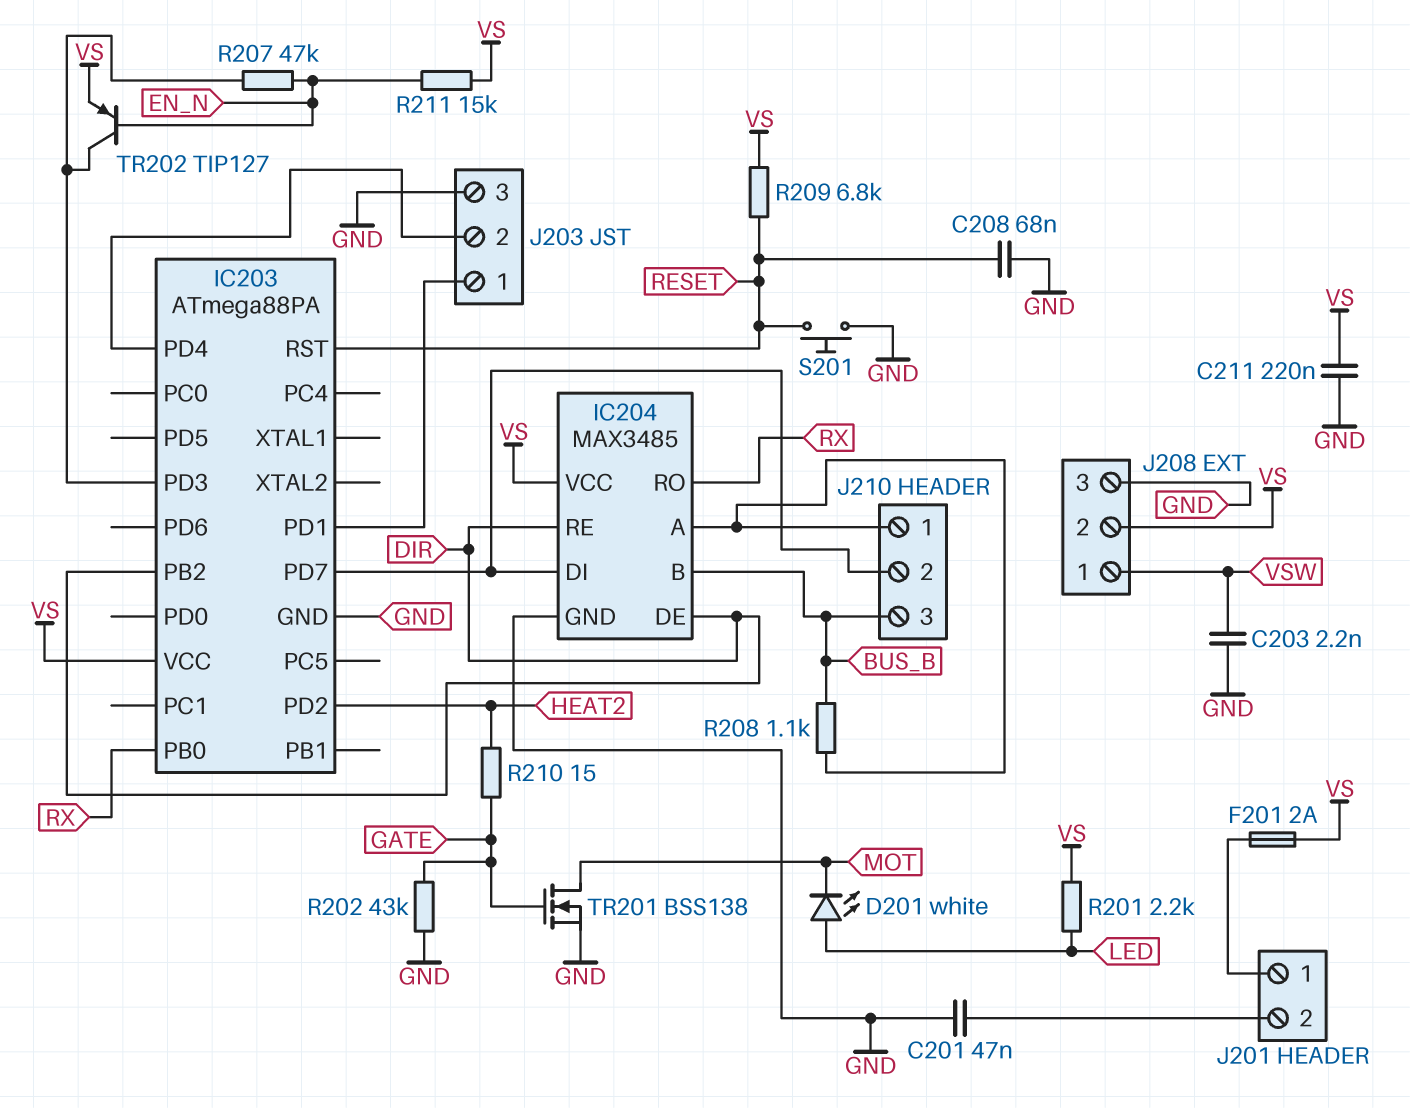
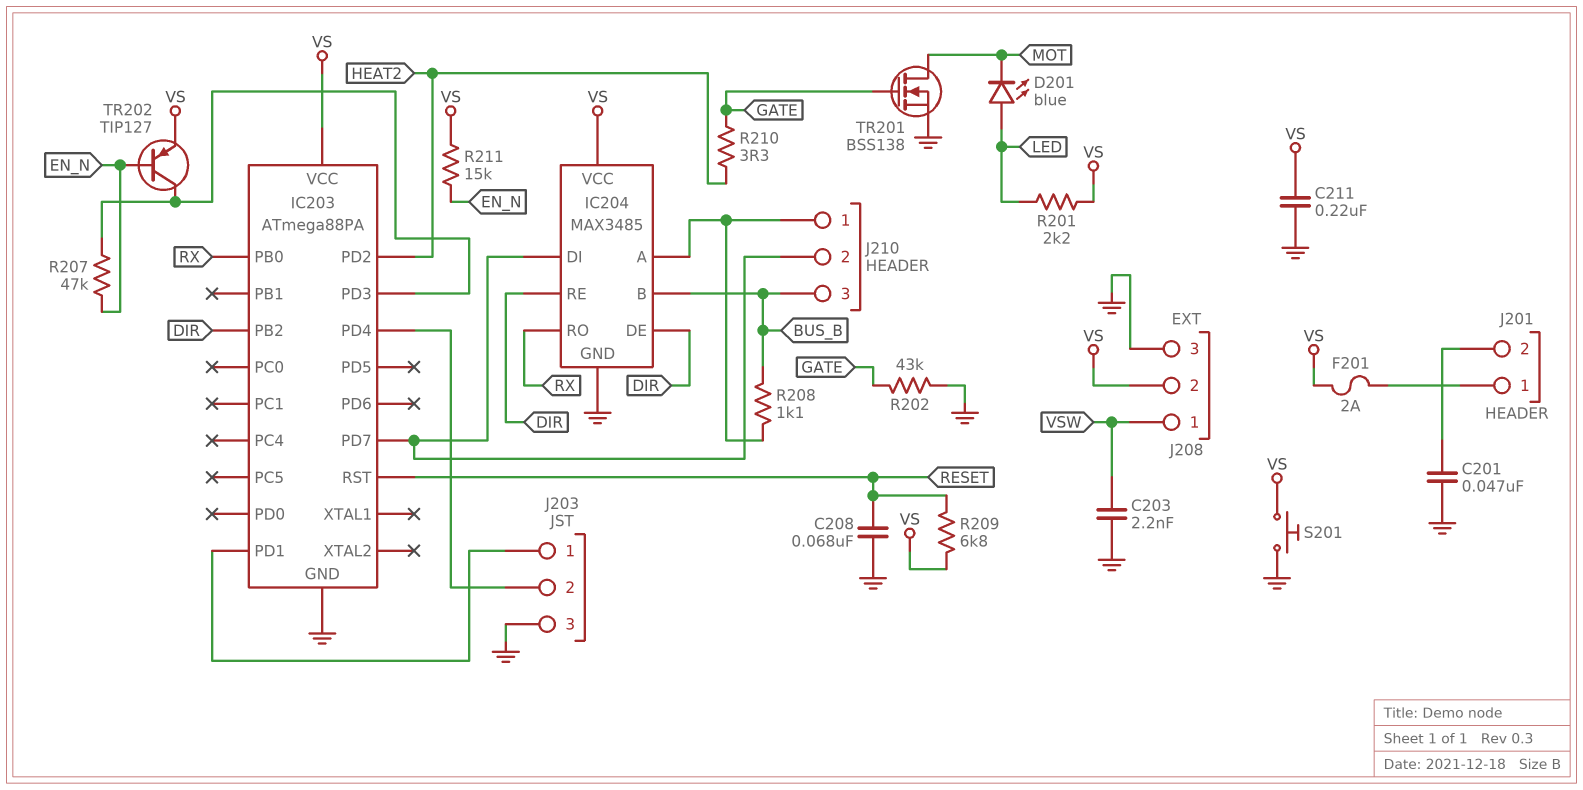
D201: LED white (A LED, K MOT) -> LED blue (A LED, K MOT)
R210: 15 (GATE, HEAT2) -> 3.3 (GATE, HEAT2)
S201: button (GND, RESET) -> button (GND, VS)

